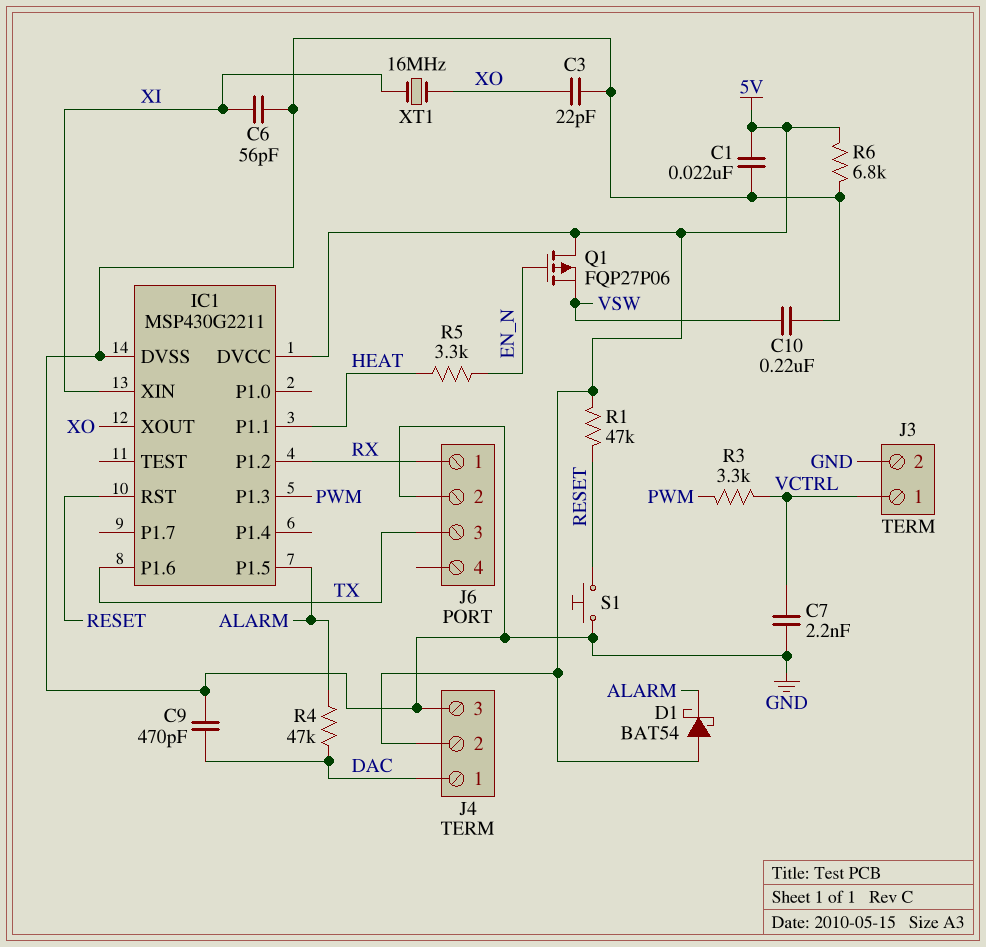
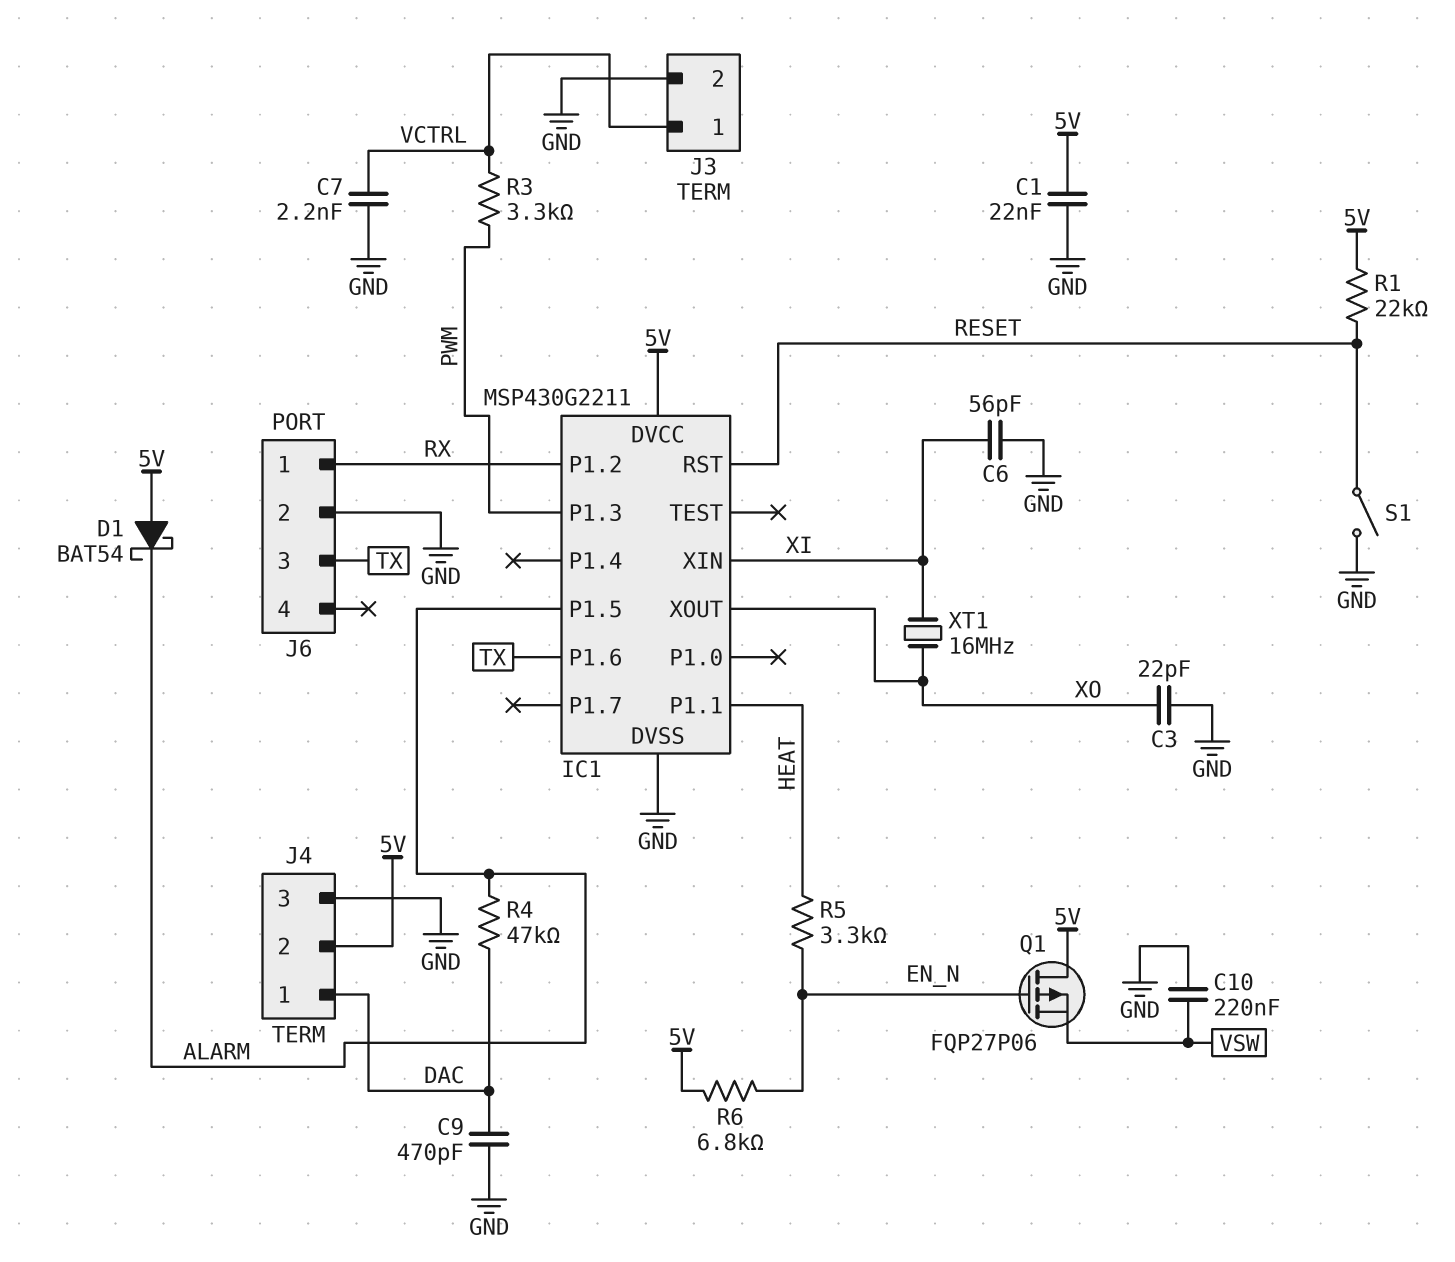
R1: 47k (5V, RESET) -> 22k (5V, RESET)
R6: 6.8k (5V, GND) -> 6.8k (5V, EN_N)
S1: button (GND, RESET) -> switch (GND, RESET)

